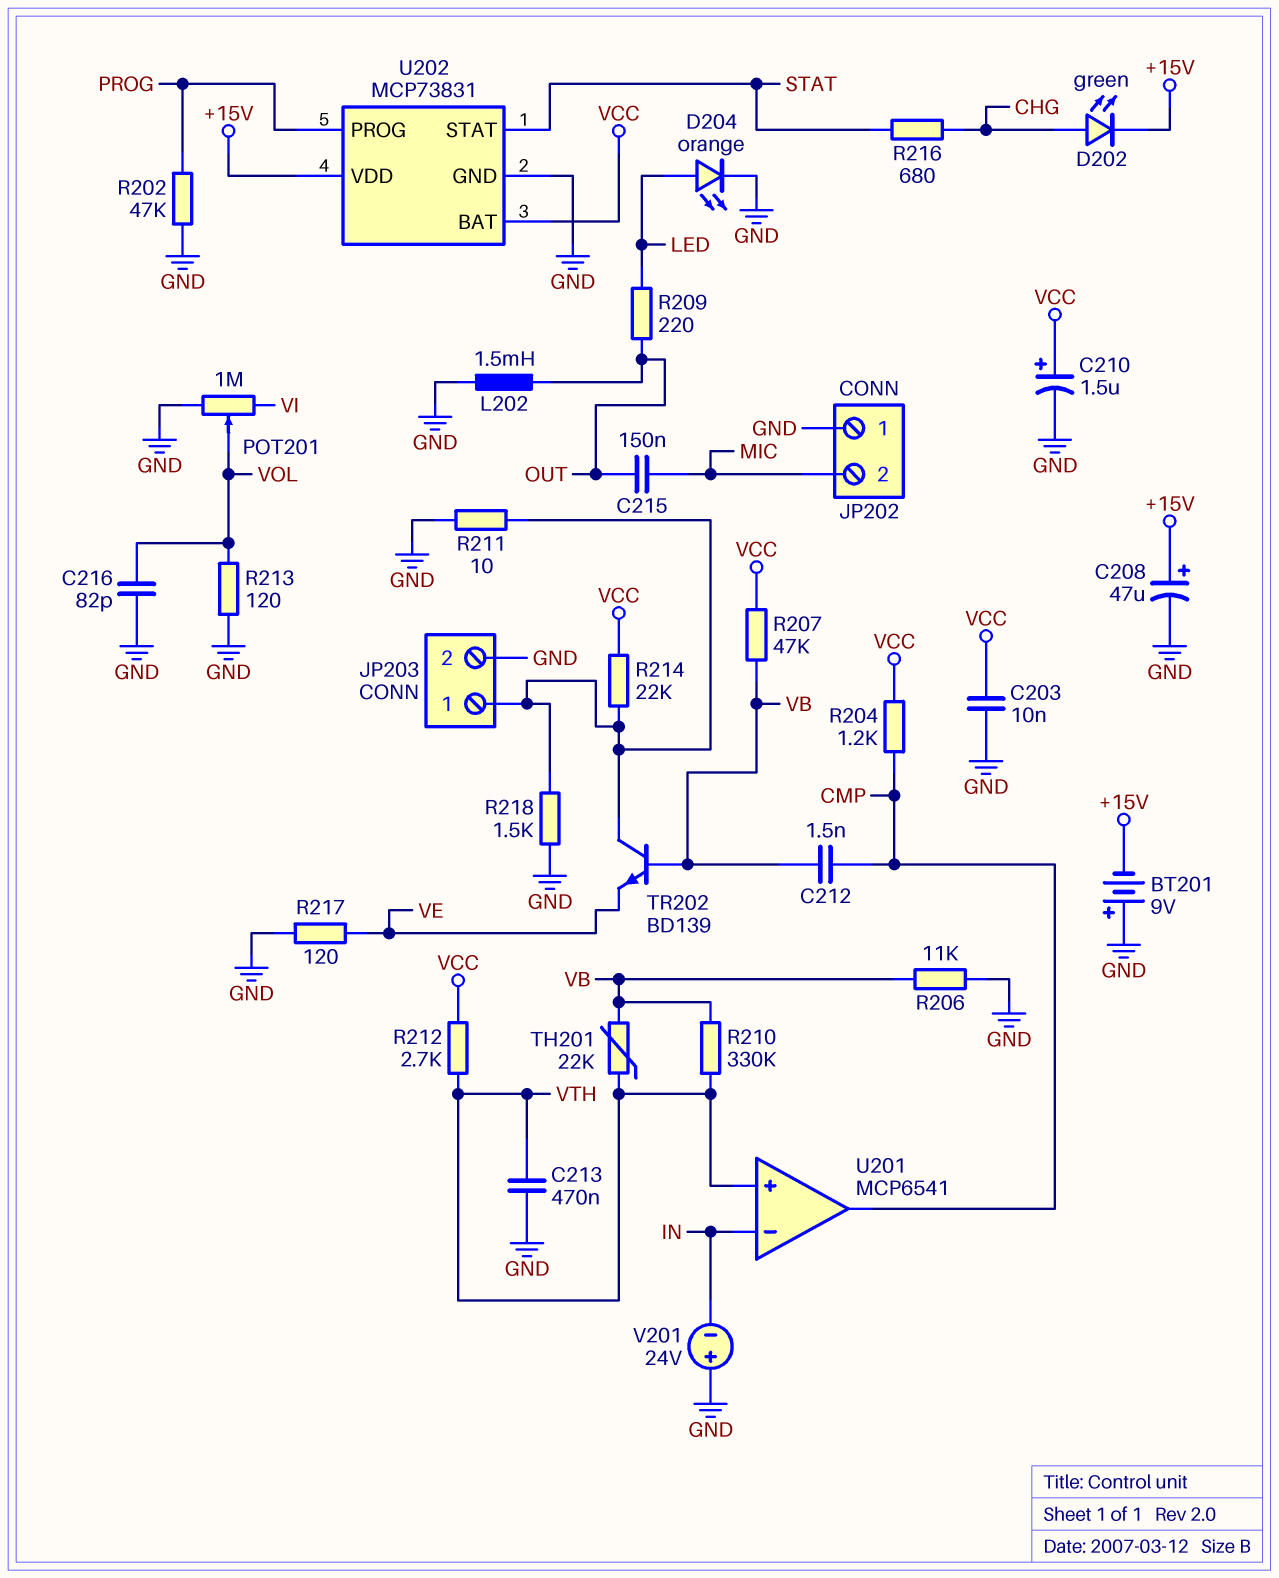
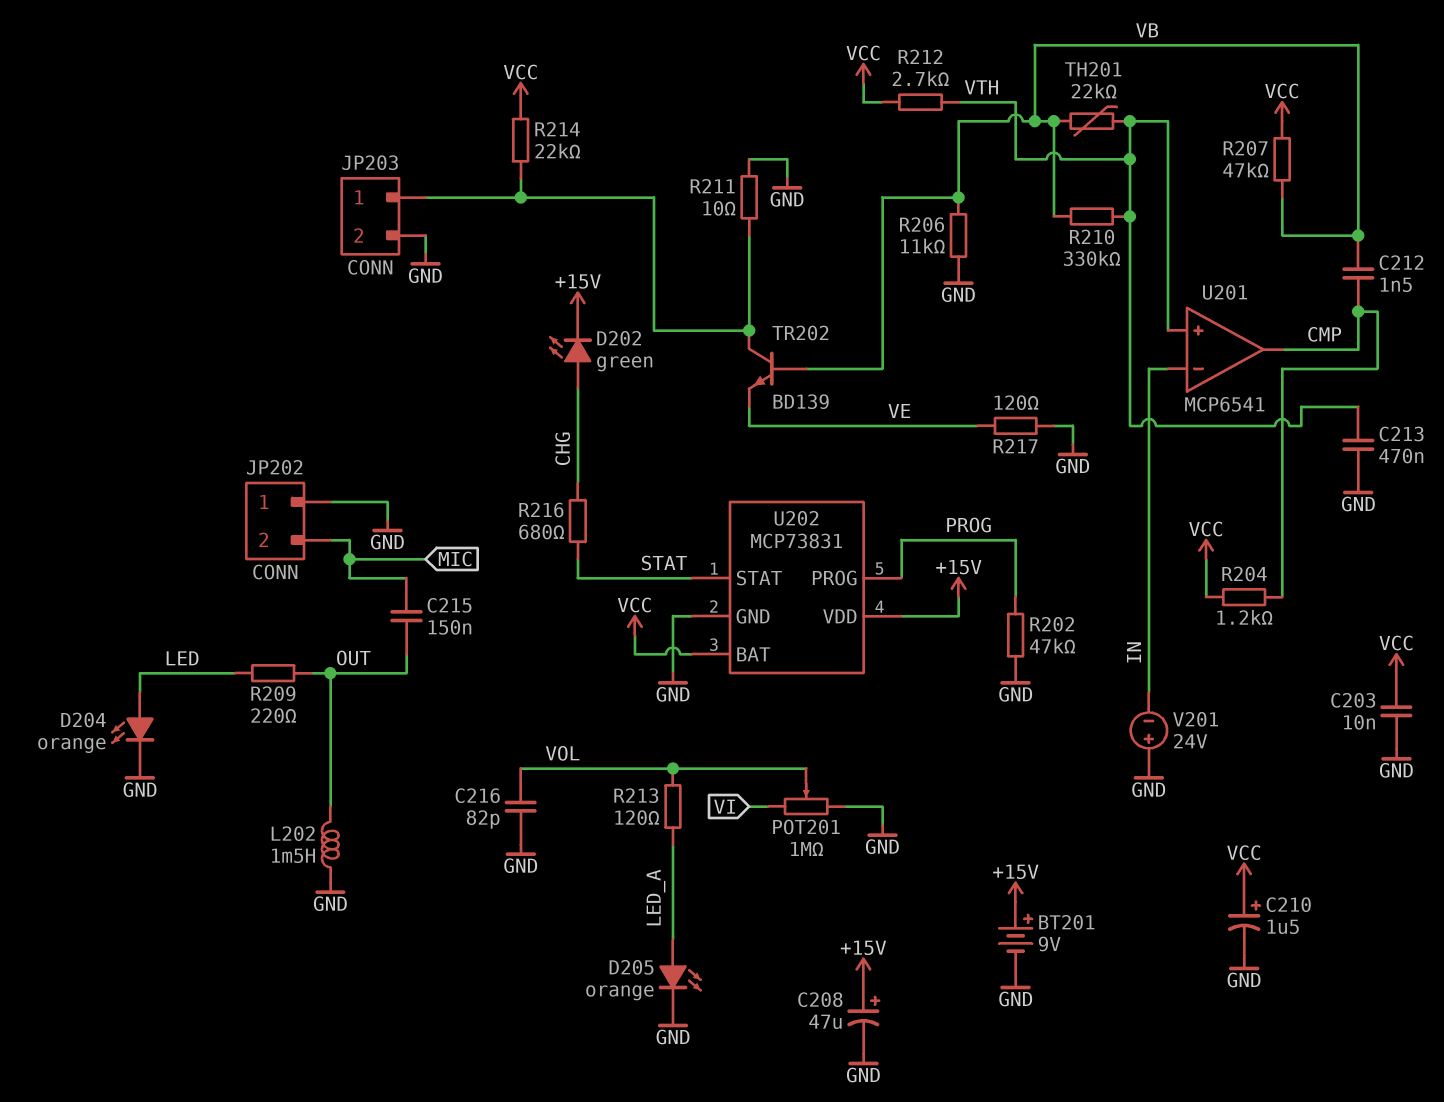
BT201: 9V (plus GND, minus +15V) -> 9V (plus +15V, minus GND)
D205: none -> LED orange (A LED_A, K GND)
R213: 120 (GND, VOL) -> 120 (LED_A, VOL)
R218: 1.5k (GND, JP203/1) -> none

